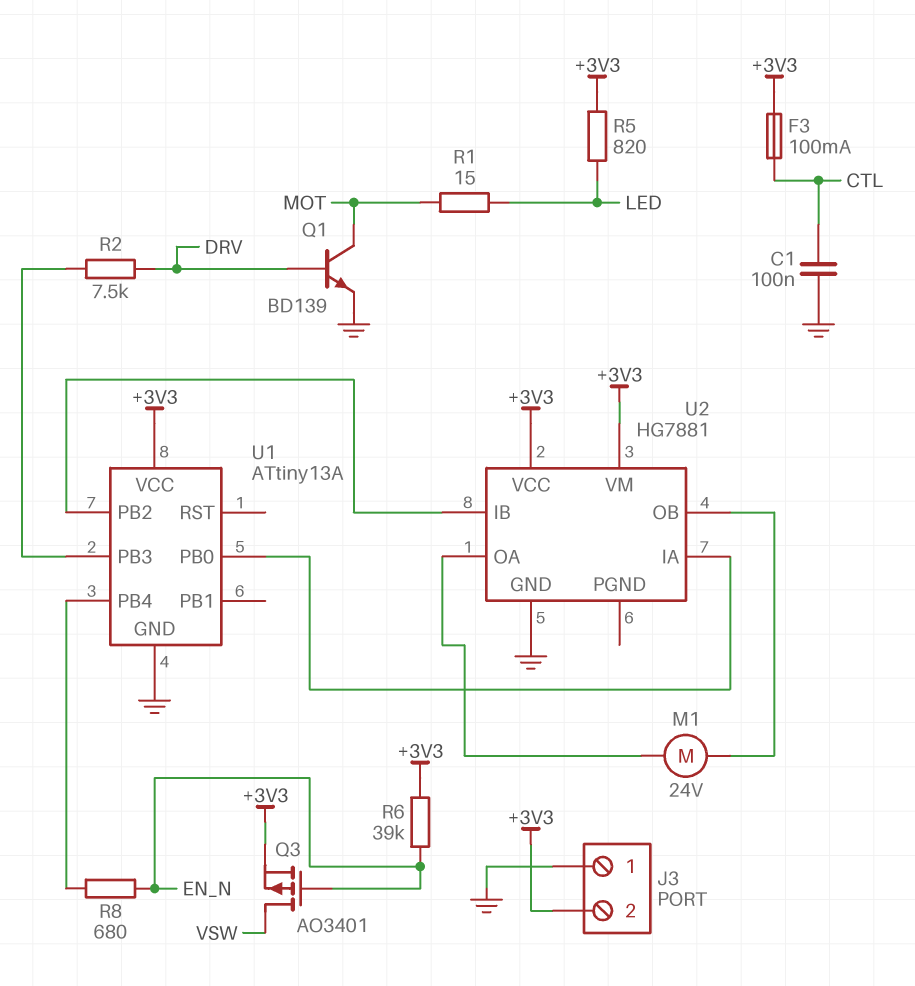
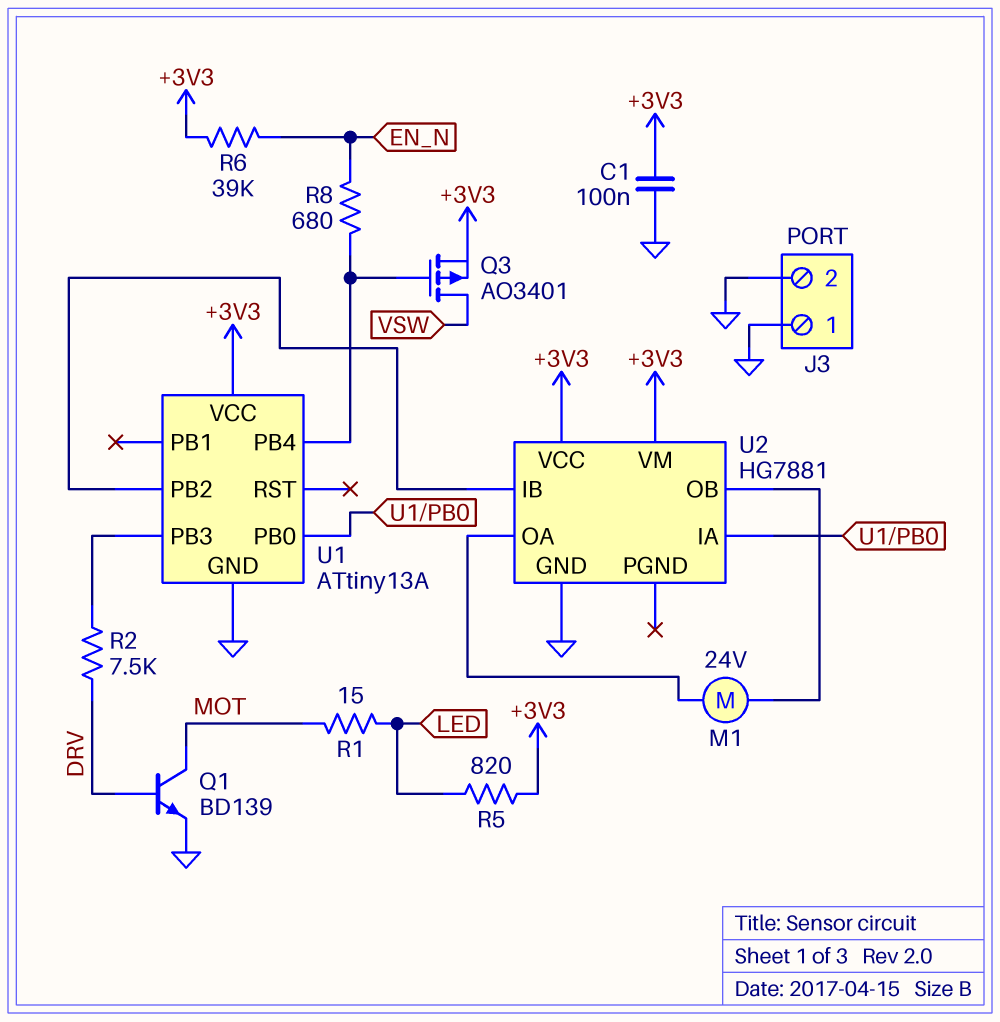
C1: 100nF (CTL, GND) -> 100nF (+3V3, GND)
F3: 100mA (+3V3, CTL) -> none
J3 pin 2: +3V3 -> GND
Q3: PMOS AO3401 (G EN_N, D VSW, S +3V3) -> PMOS AO3401 (G U1/PB4, D VSW, S +3V3)

